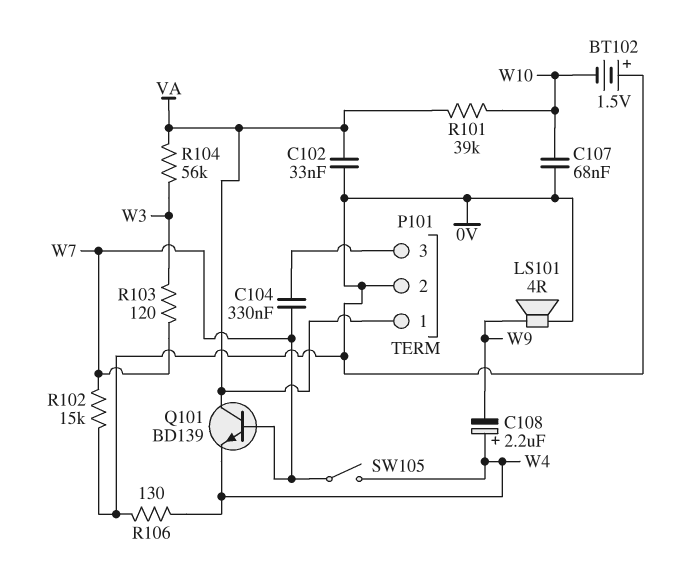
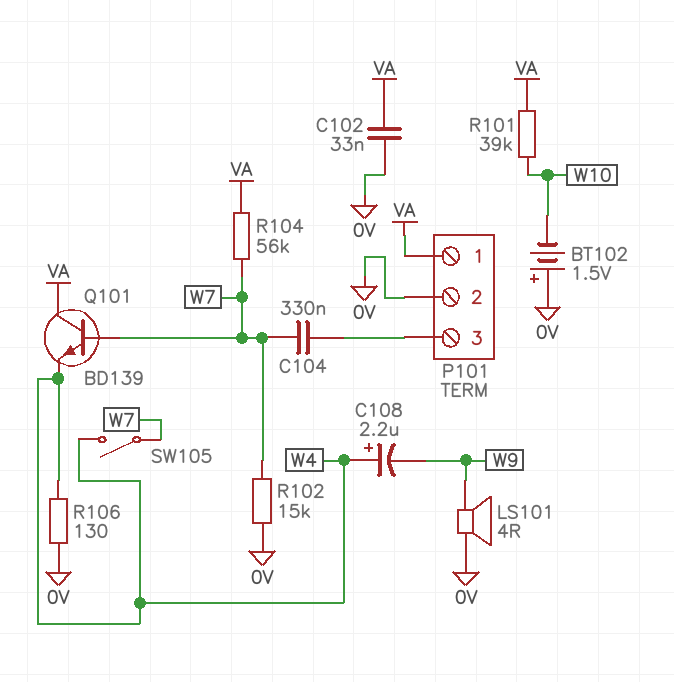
C107: 68nF (0V, W10) -> none
R103: 120 (W3, W7) -> none
R104: 56k (VA, W3) -> 56k (VA, W7)

